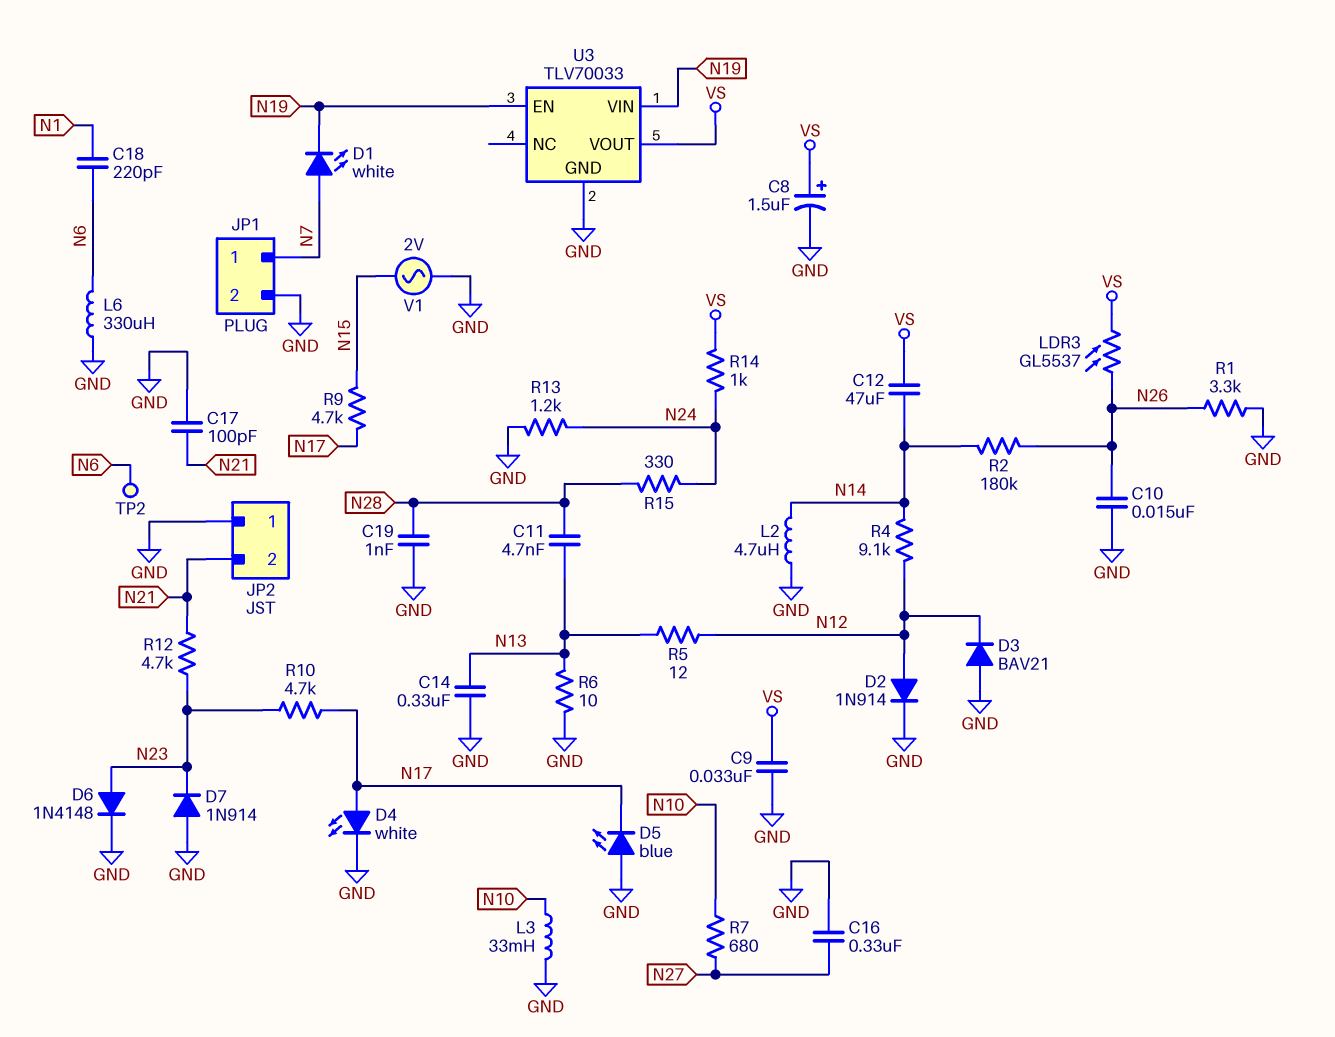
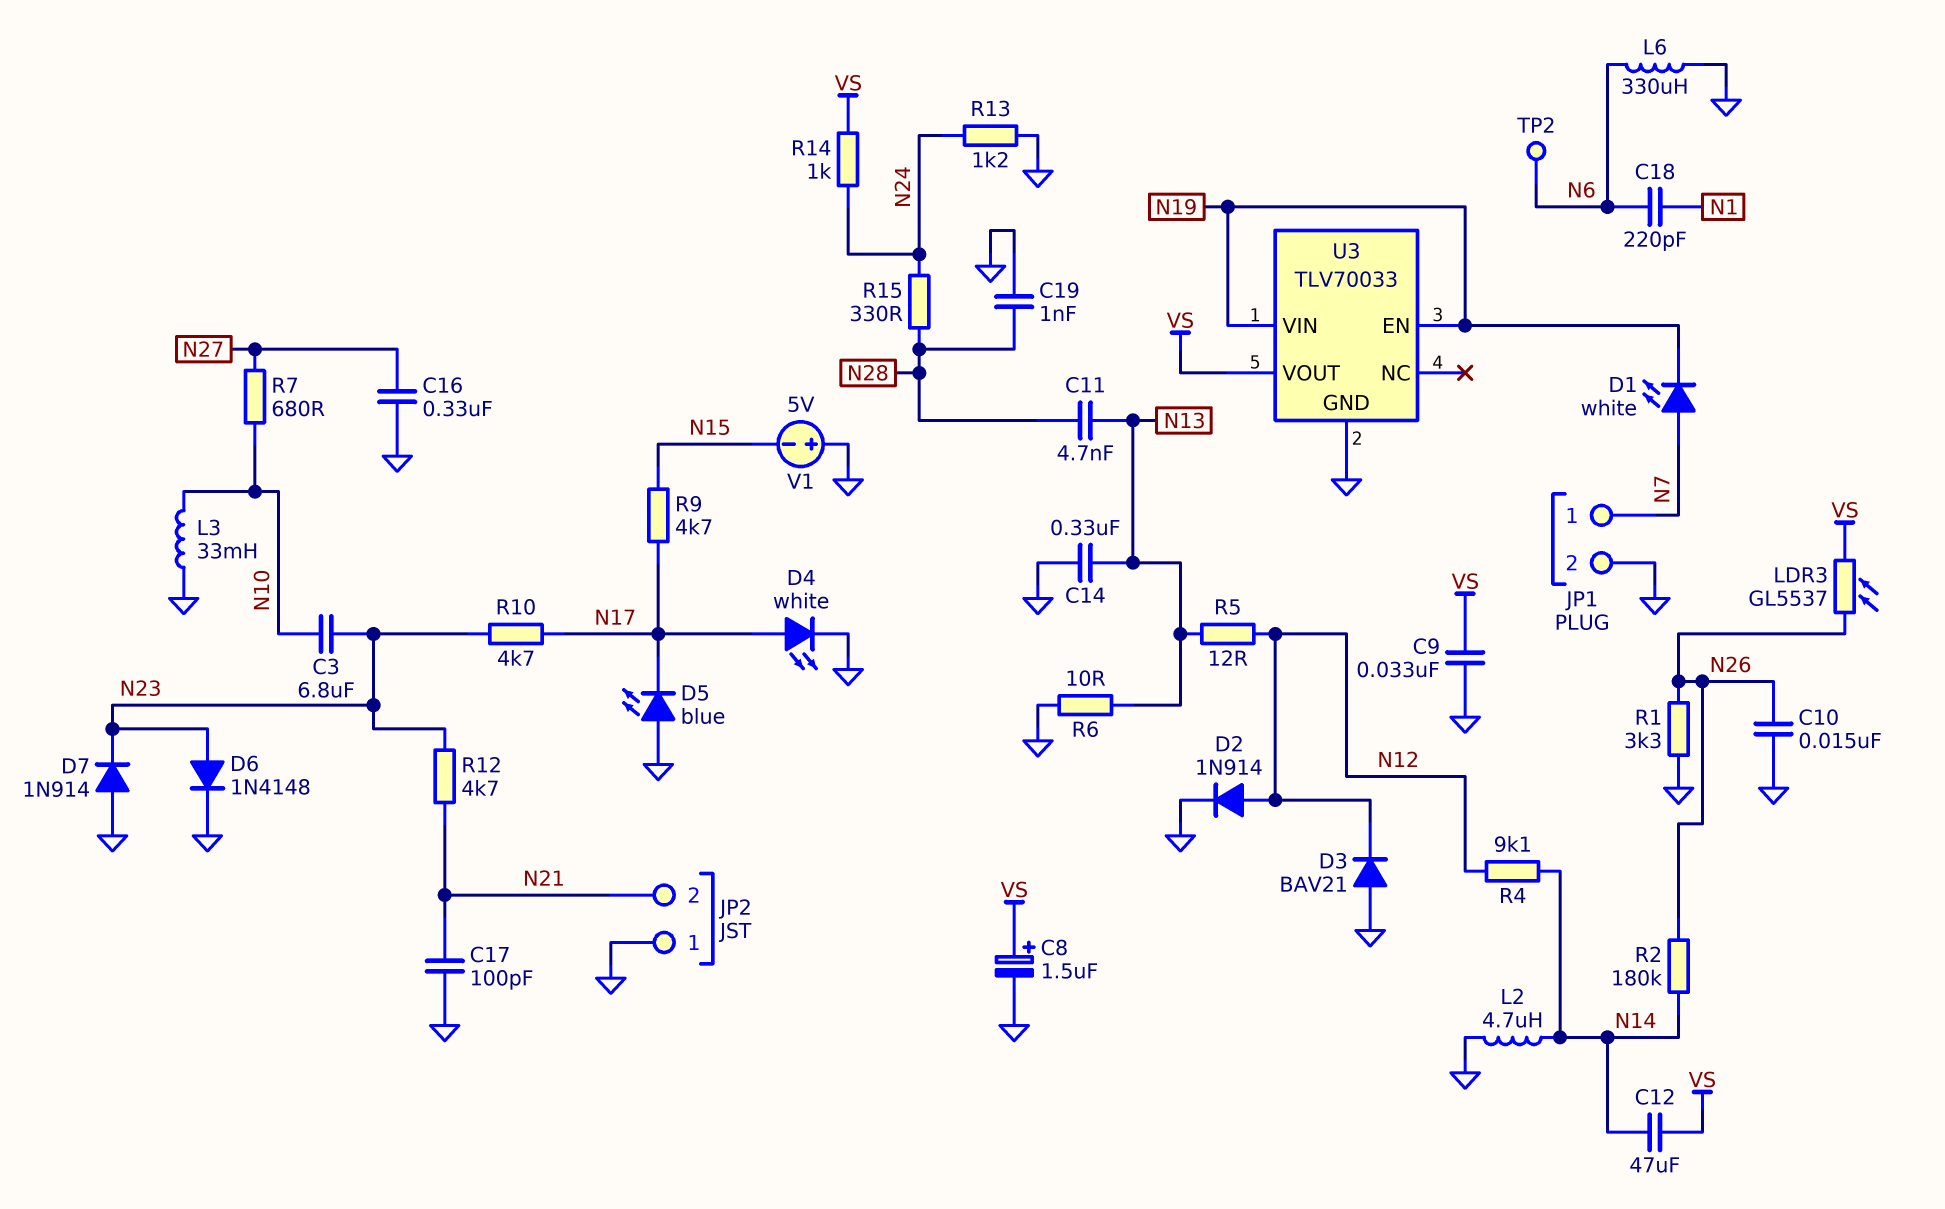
C3: none -> 6.8uF (N10, N23)
V1: AC 2V (GND, N15) -> 5V (plus GND, minus N15)

